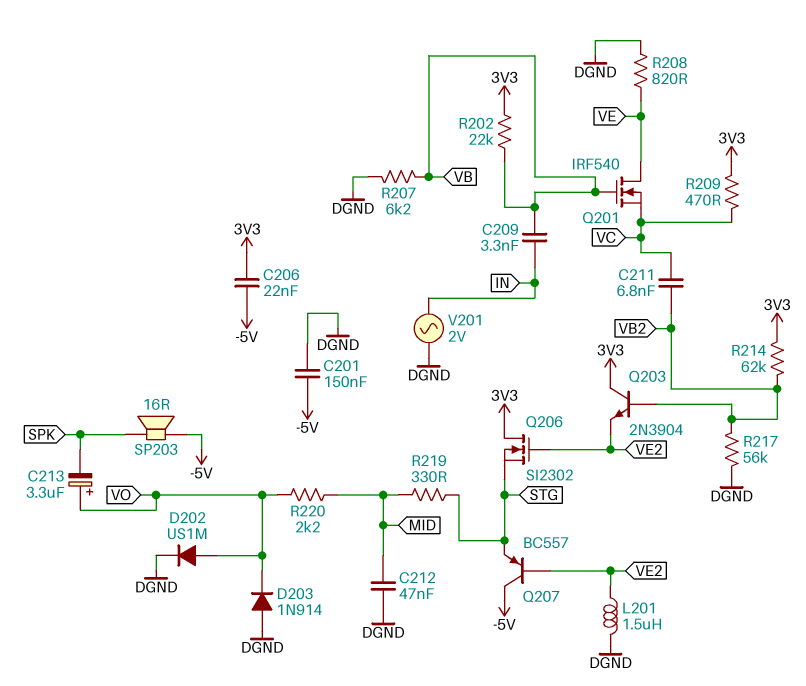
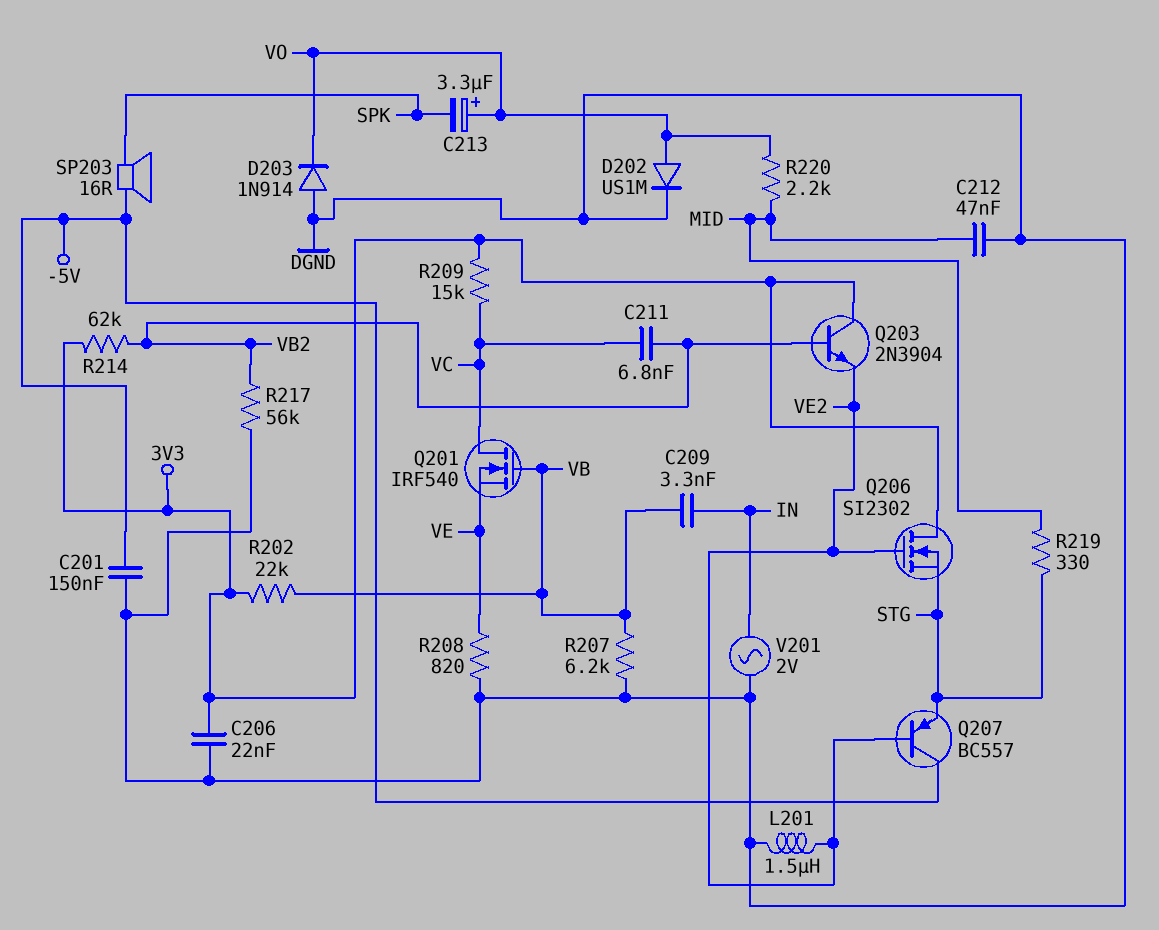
C206: 22nF (-5V, 3V3) -> 22nF (3V3, DGND)
Q201: NMOS IRF540 (G VB, D VE, S VC) -> NMOS IRF540 (G VB, D VC, S VE)
R209: 470 (3V3, VC) -> 15k (3V3, VC)

